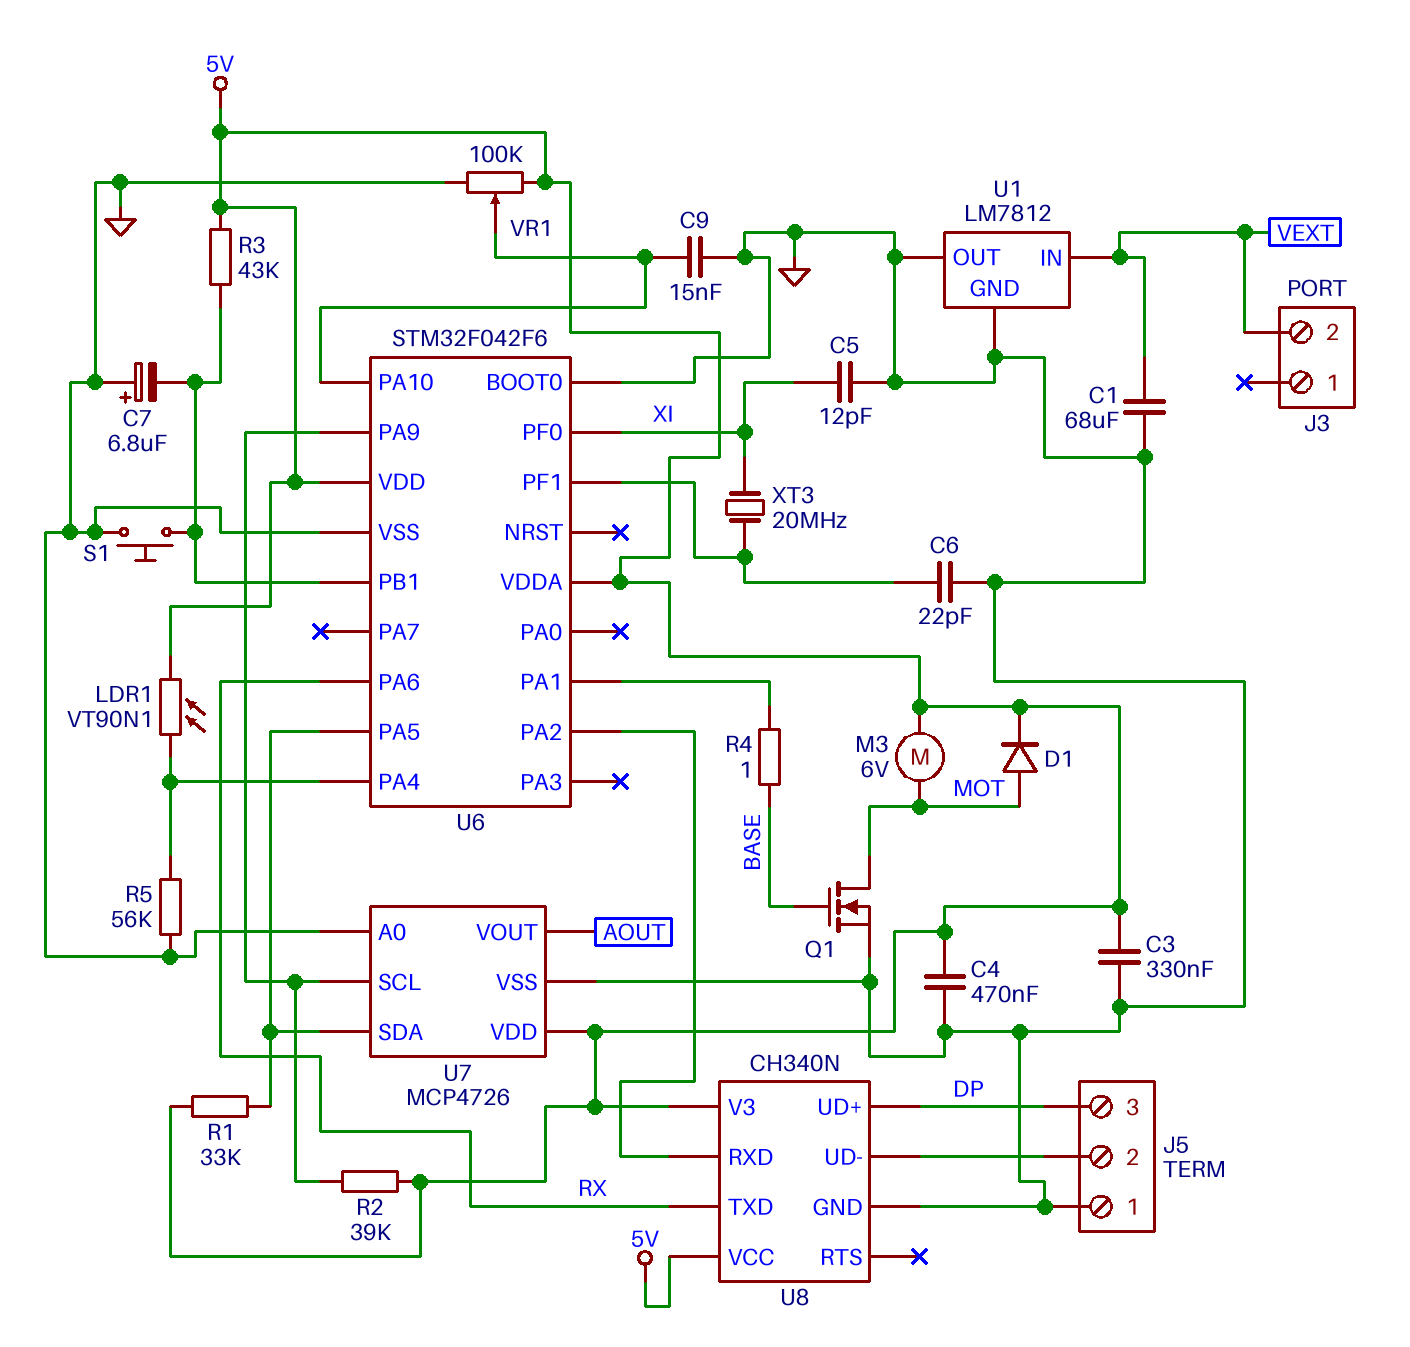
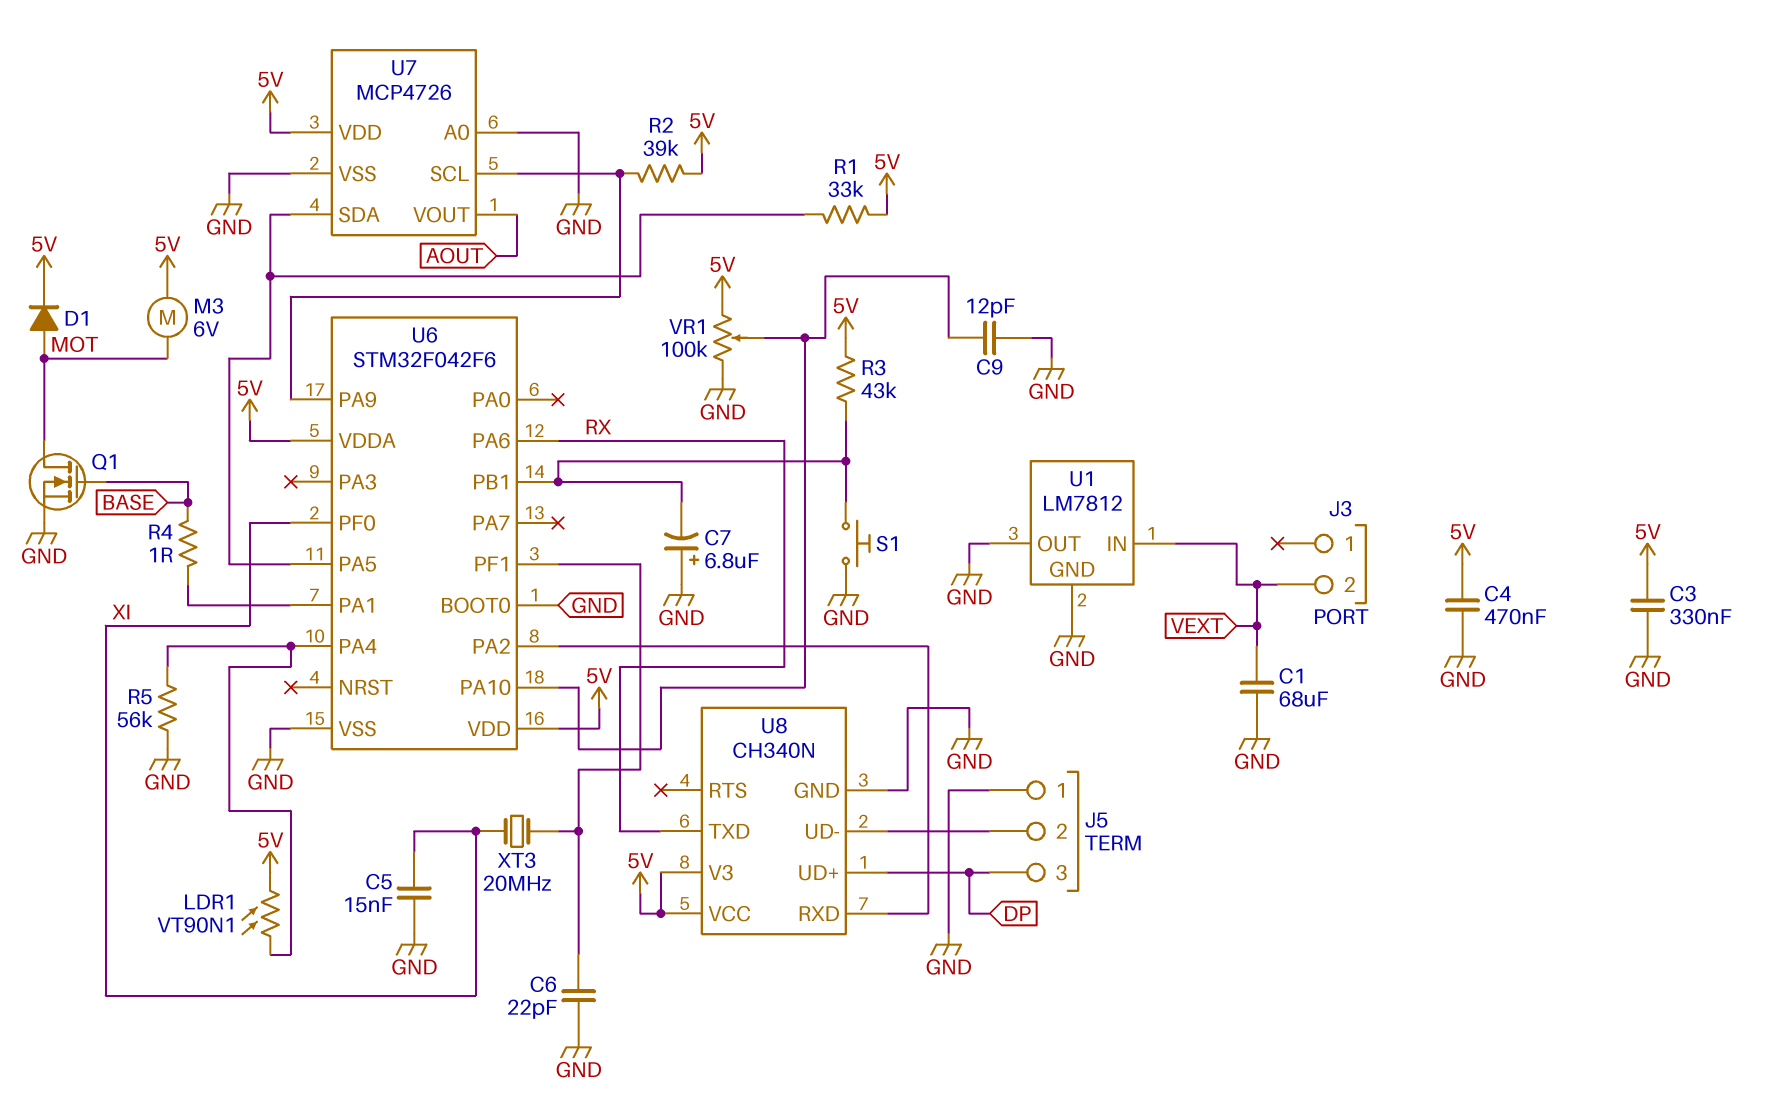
C5: 12pF (GND, XI) -> 15nF (GND, XI)
C9: 15nF (GND, U6/PA10) -> 12pF (GND, U6/PA10)

